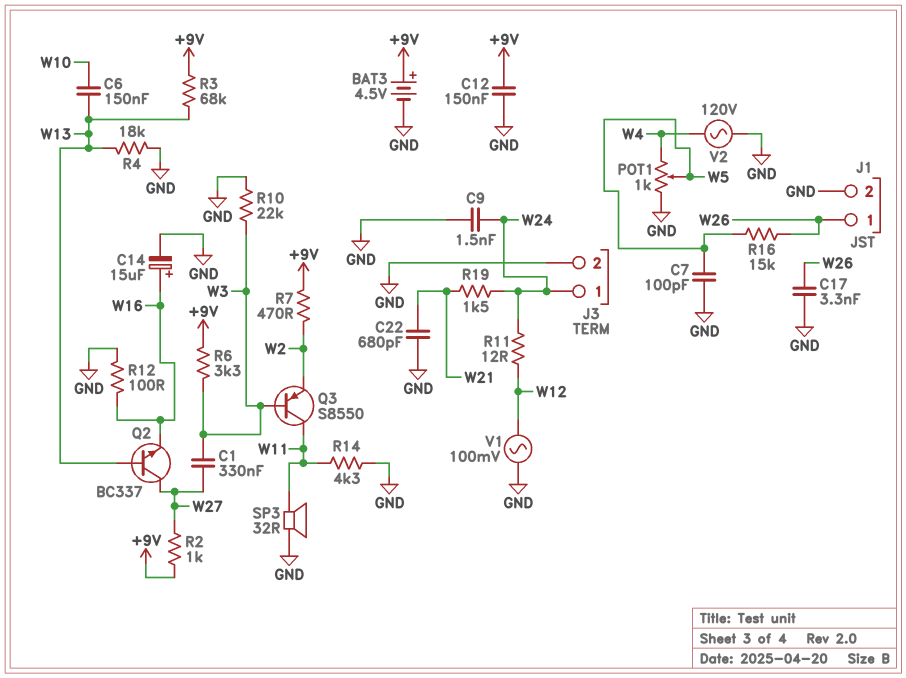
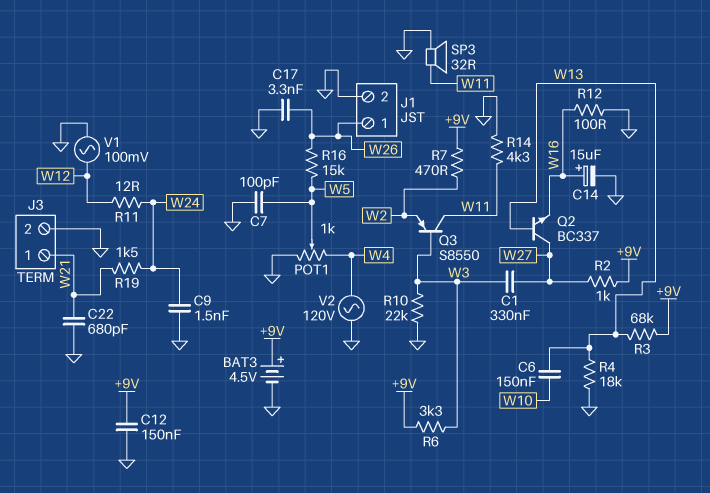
J3 pin 1: W24 -> W21

